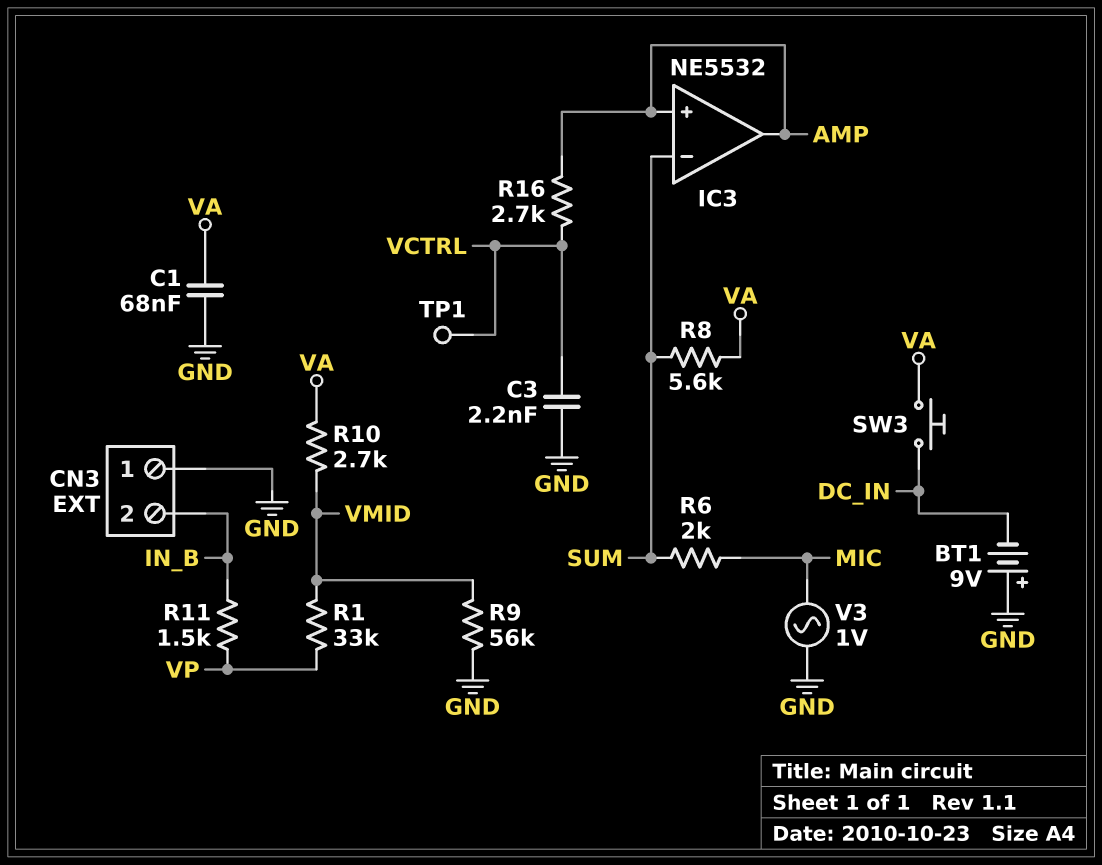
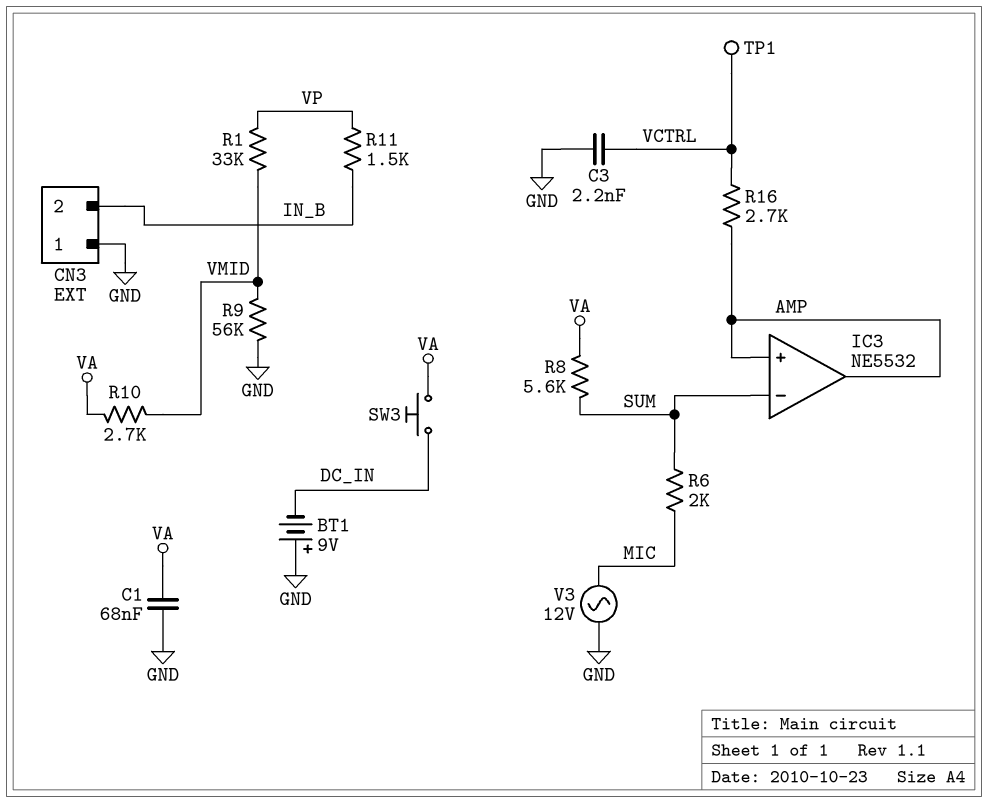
V3: AC 1V (GND, MIC) -> AC 12V (GND, MIC)

